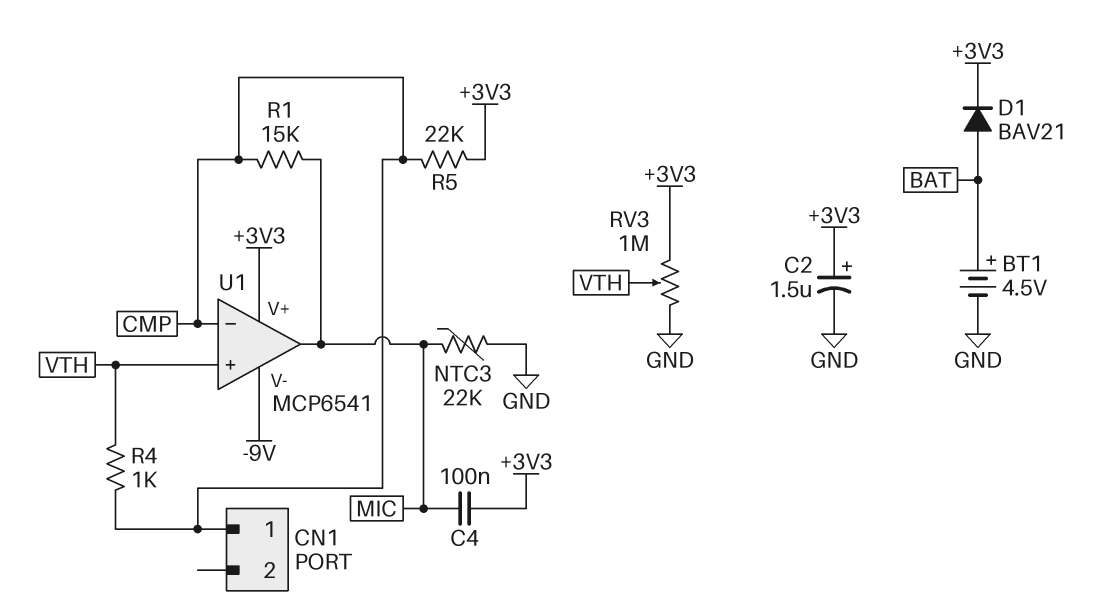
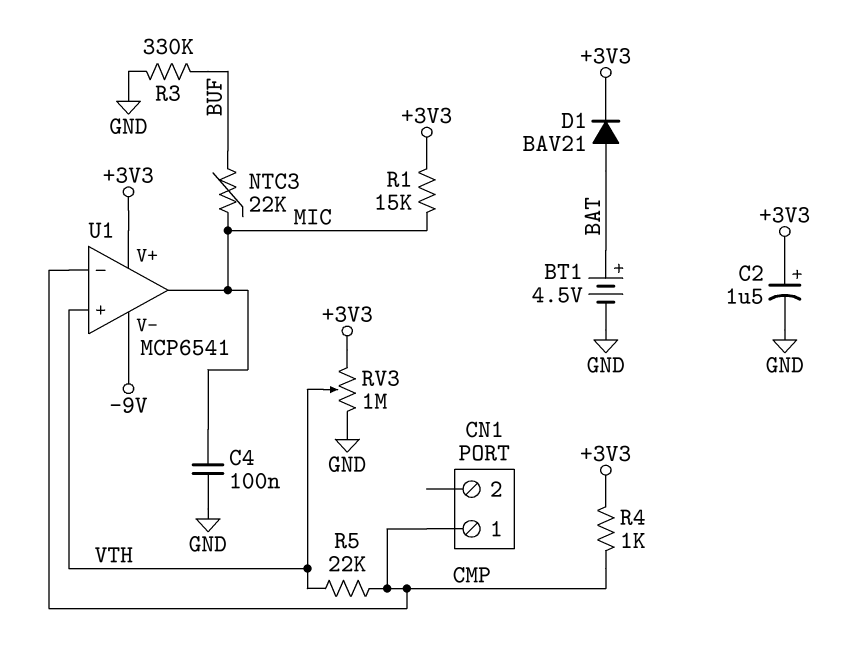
C4: 100nF (+3V3, MIC) -> 100nF (GND, MIC)
NTC3: 22k (GND, MIC) -> 22k (BUF, MIC)
R1: 15k (CMP, MIC) -> 15k (+3V3, MIC)
R3: none -> 330k (BUF, GND)
R4: 1k (CMP, VTH) -> 1k (+3V3, CMP)
R5: 22k (+3V3, CMP) -> 22k (CMP, VTH)

